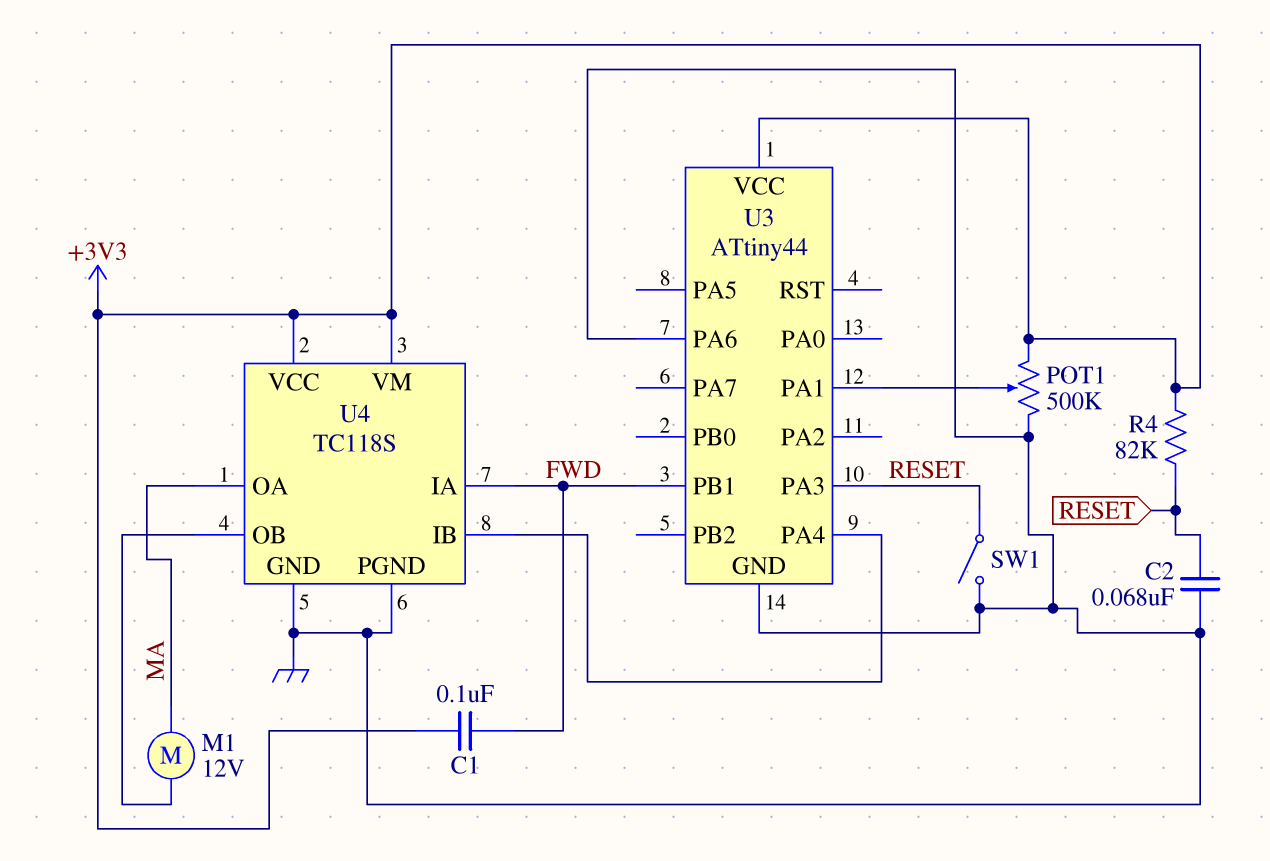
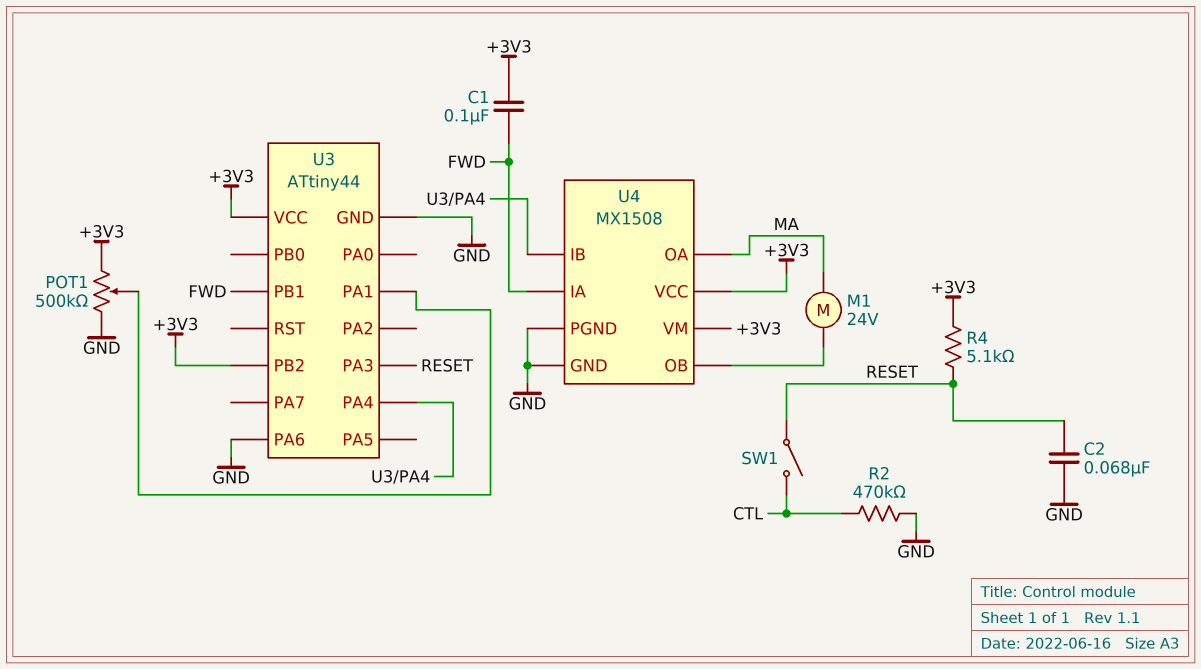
M1: motor 12V (MA, U4/OB) -> motor 24V (MA, U4/OB)
R2: none -> 470k (CTL, GND)
R4: 82k (+3V3, RESET) -> 5.1k (+3V3, RESET)
SW1: switch (GND, RESET) -> switch (CTL, RESET)
U3 pin PB2: none -> +3V3
U4: TC118S -> MX1508

